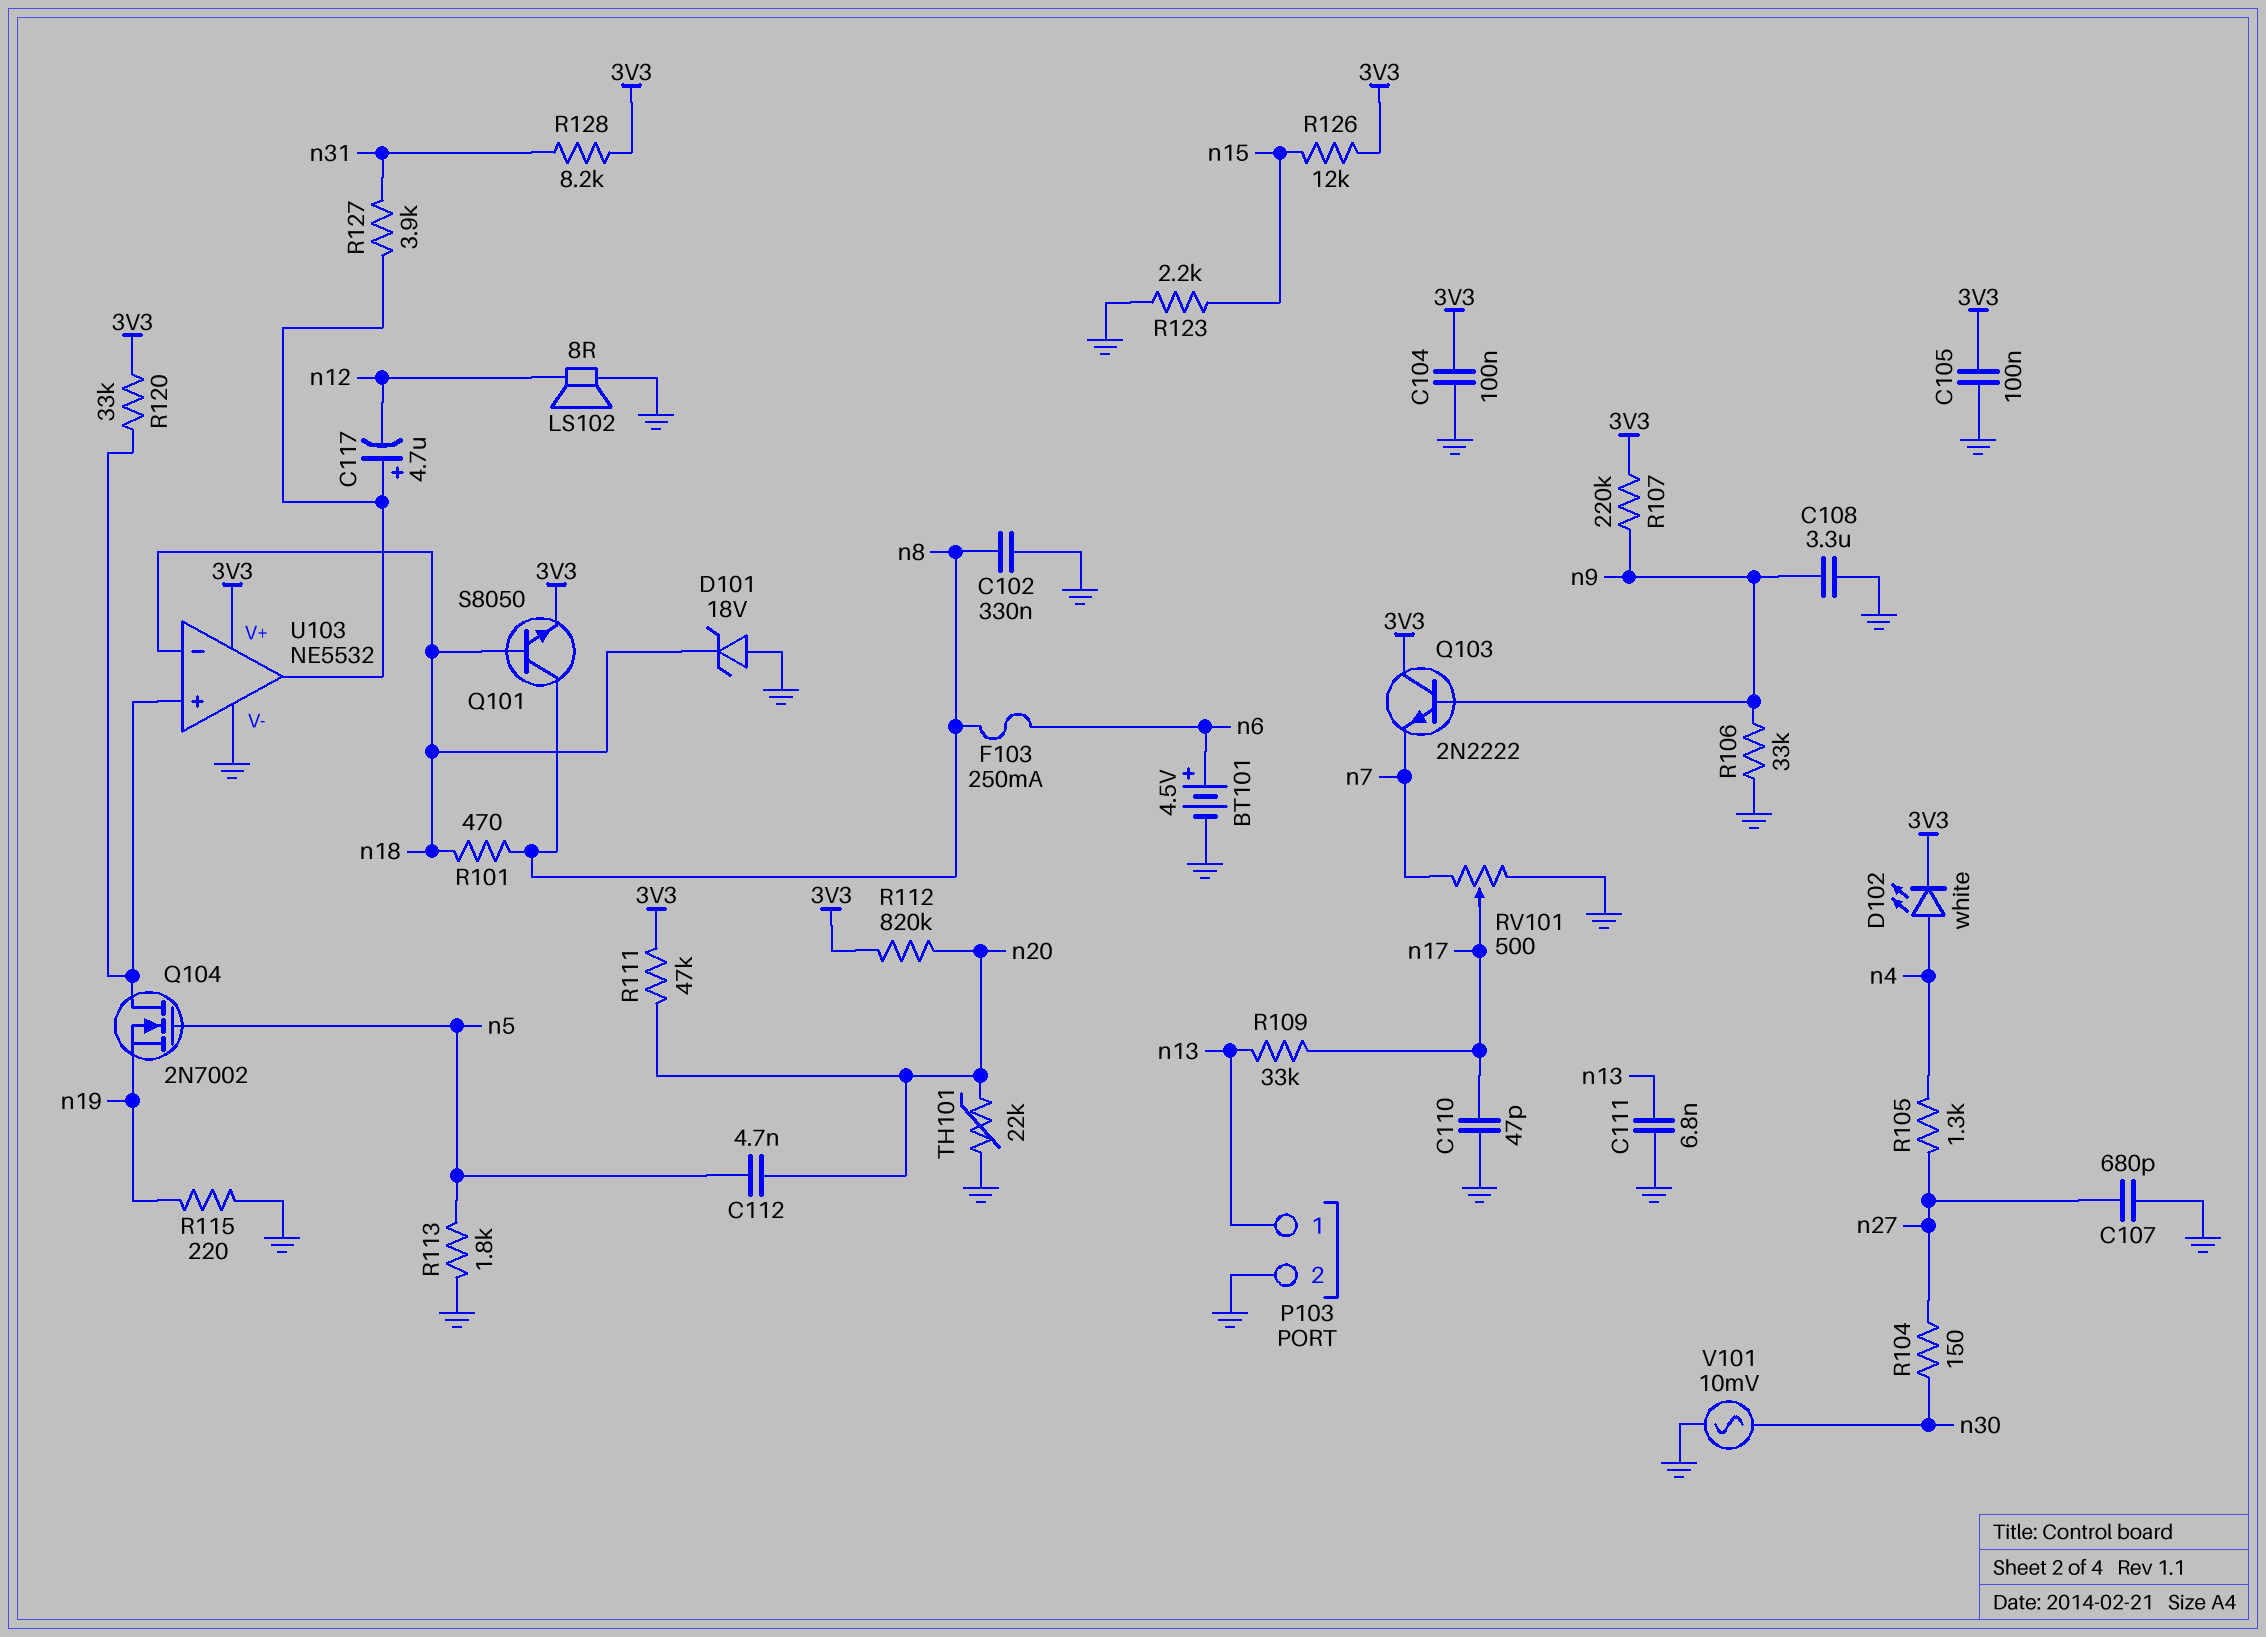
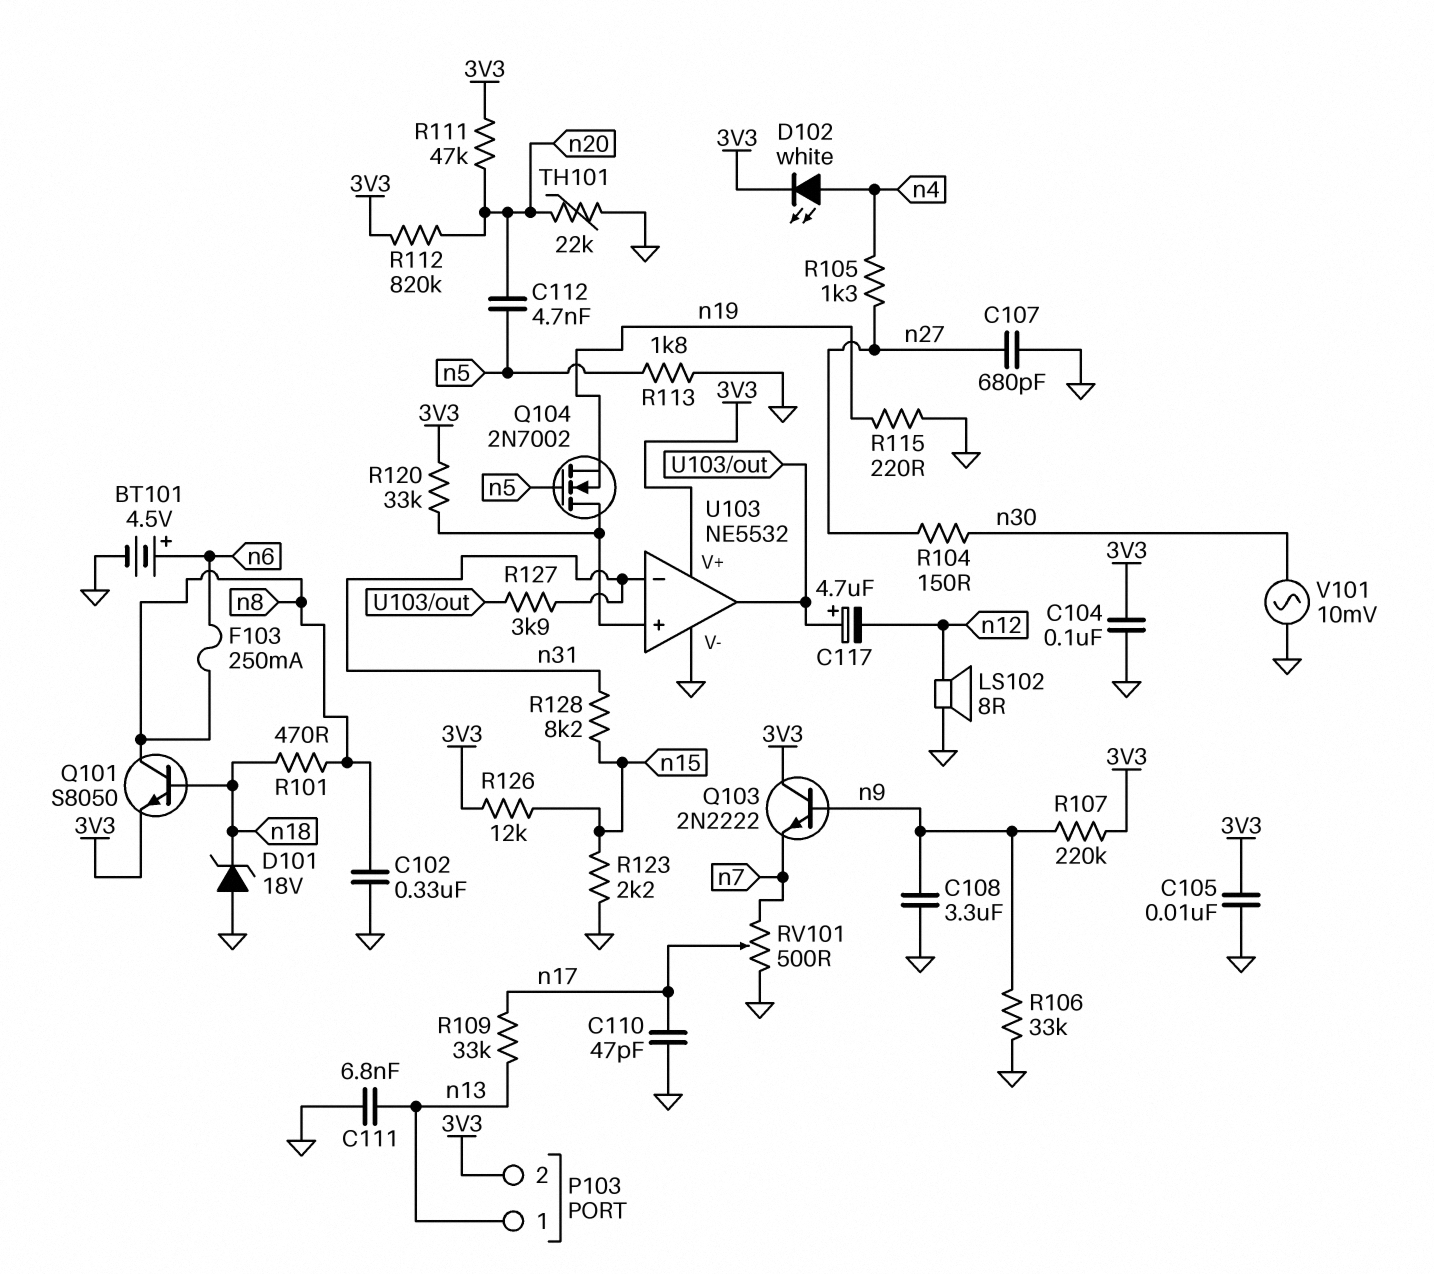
C105: 100nF (3V3, GND) -> 10nF (3V3, GND)
P103 pin 2: GND -> 3V3
R128: 8.2k (3V3, n31) -> 8.2k (n15, n31)
U103 pin in-: n18 -> n31

